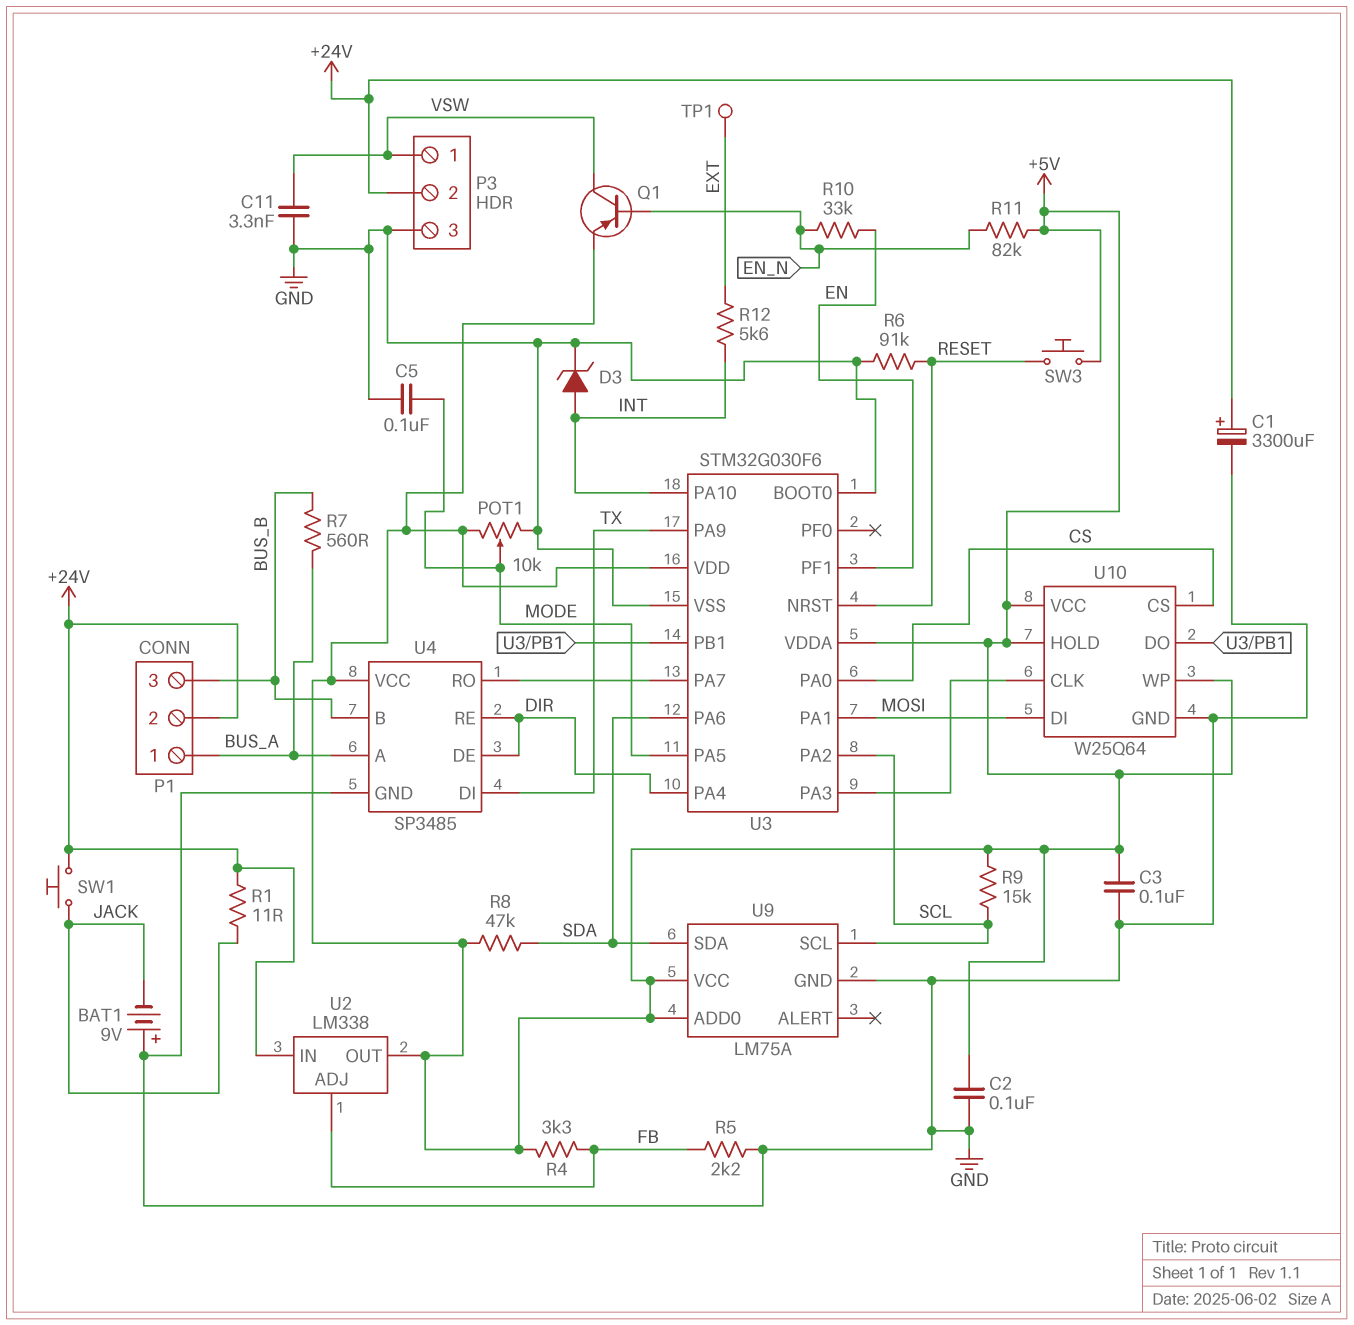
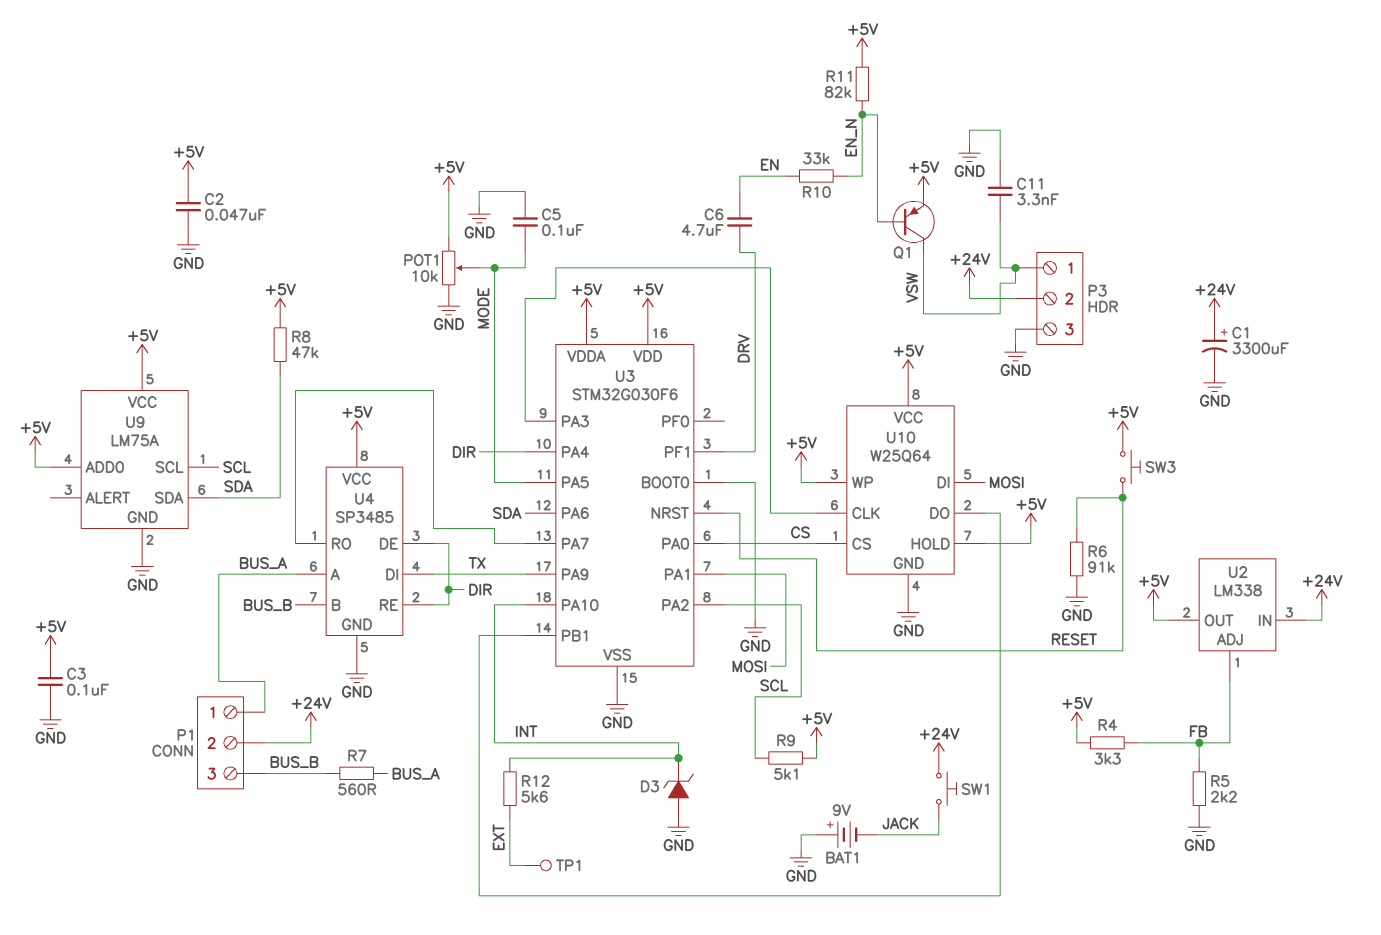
C2: 100nF (+5V, GND) -> 47nF (+5V, GND)
C6: none -> 4.7uF (DRV, EN)
D3: zener (A INT, K GND) -> zener (A GND, K INT)
R1: 11 (+24V, JACK) -> none
R9: 15k (+5V, SCL) -> 5.1k (+5V, SCL)
U3 pin PF1: EN -> DRV

